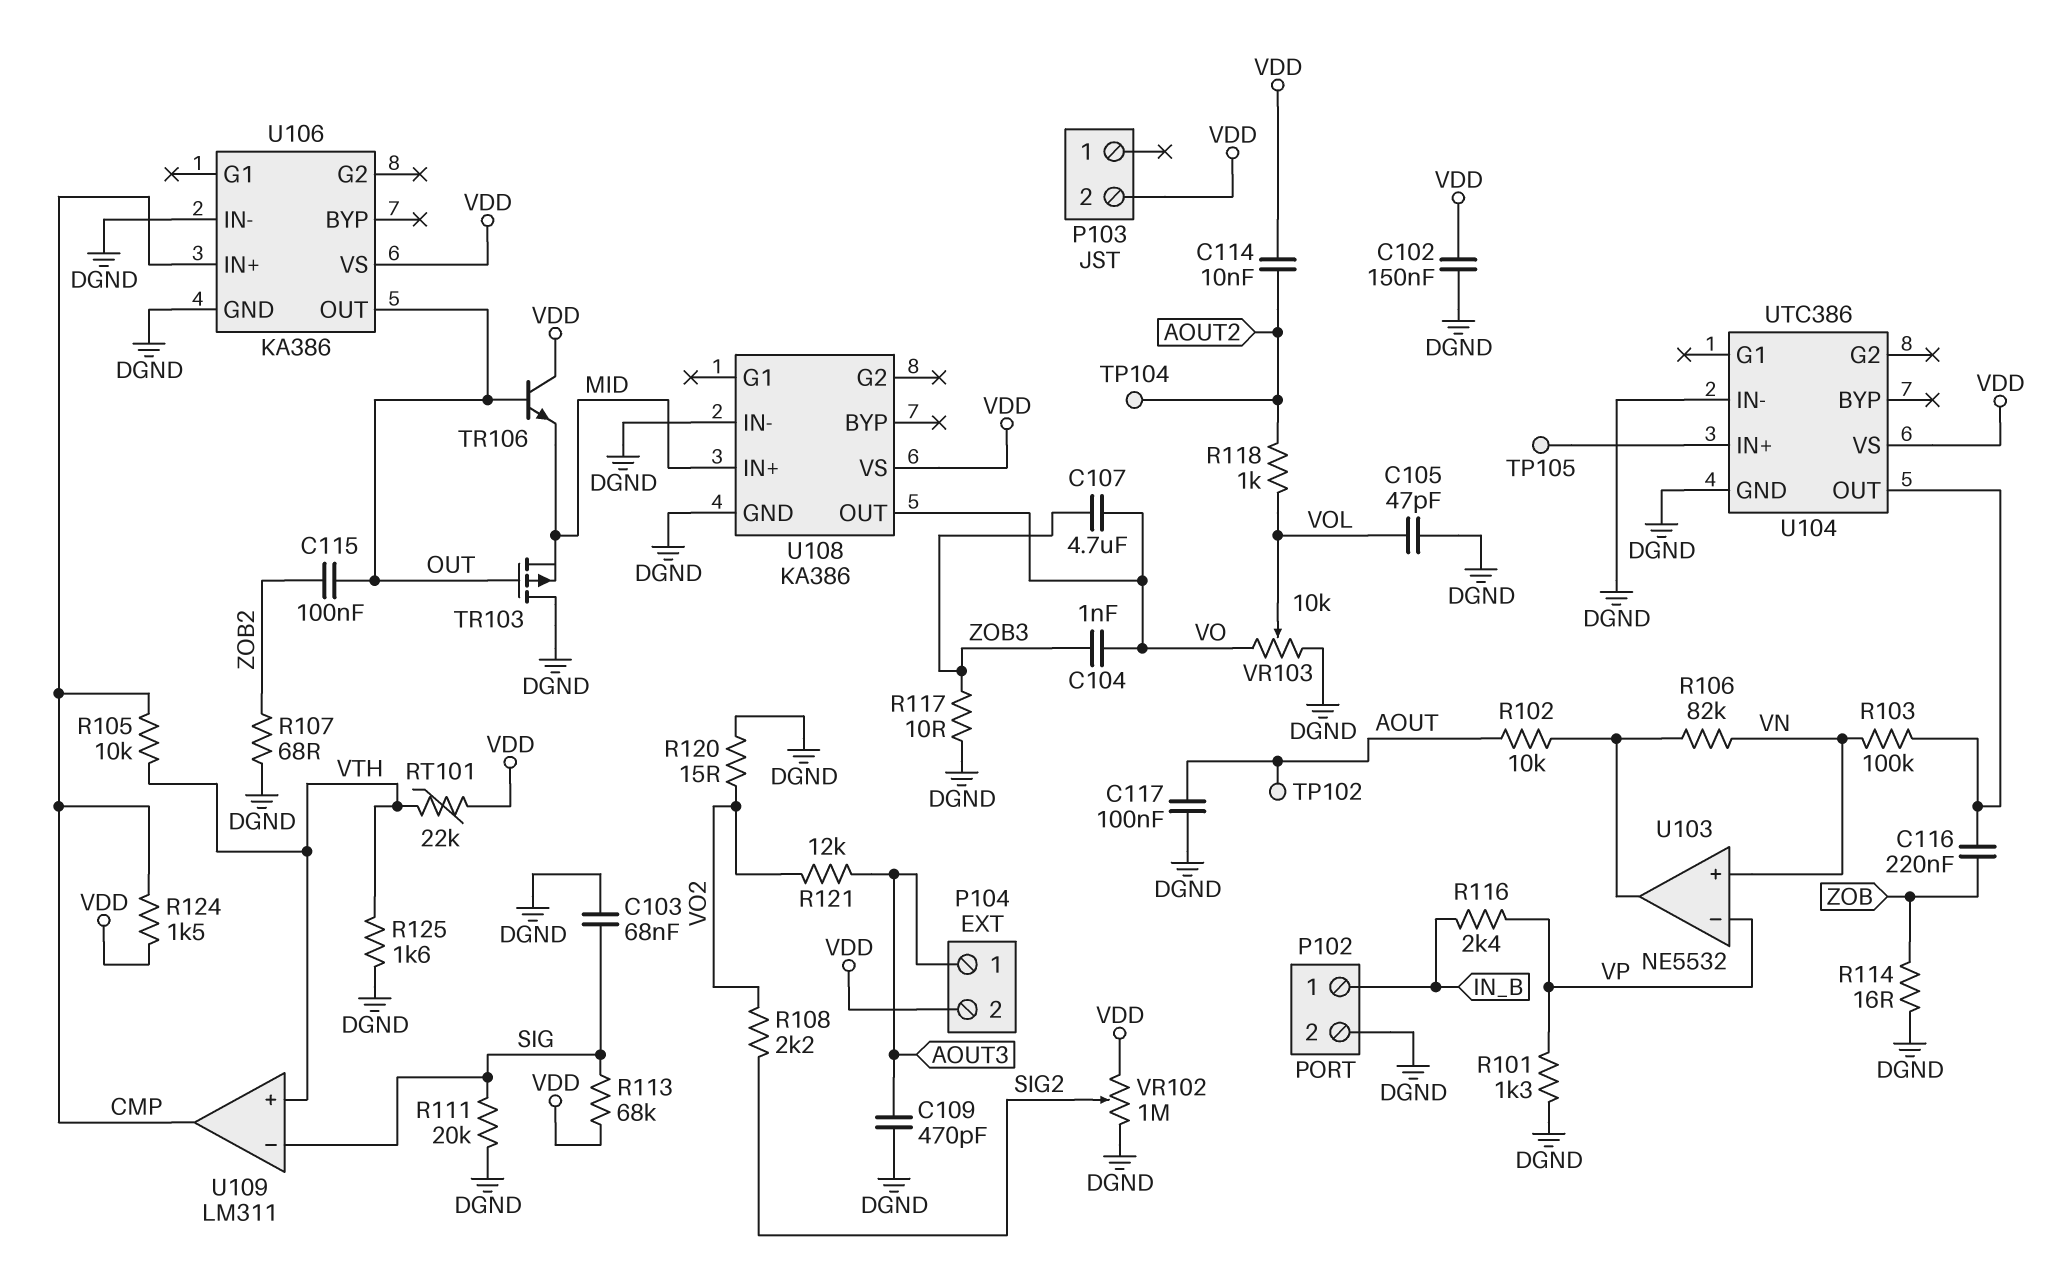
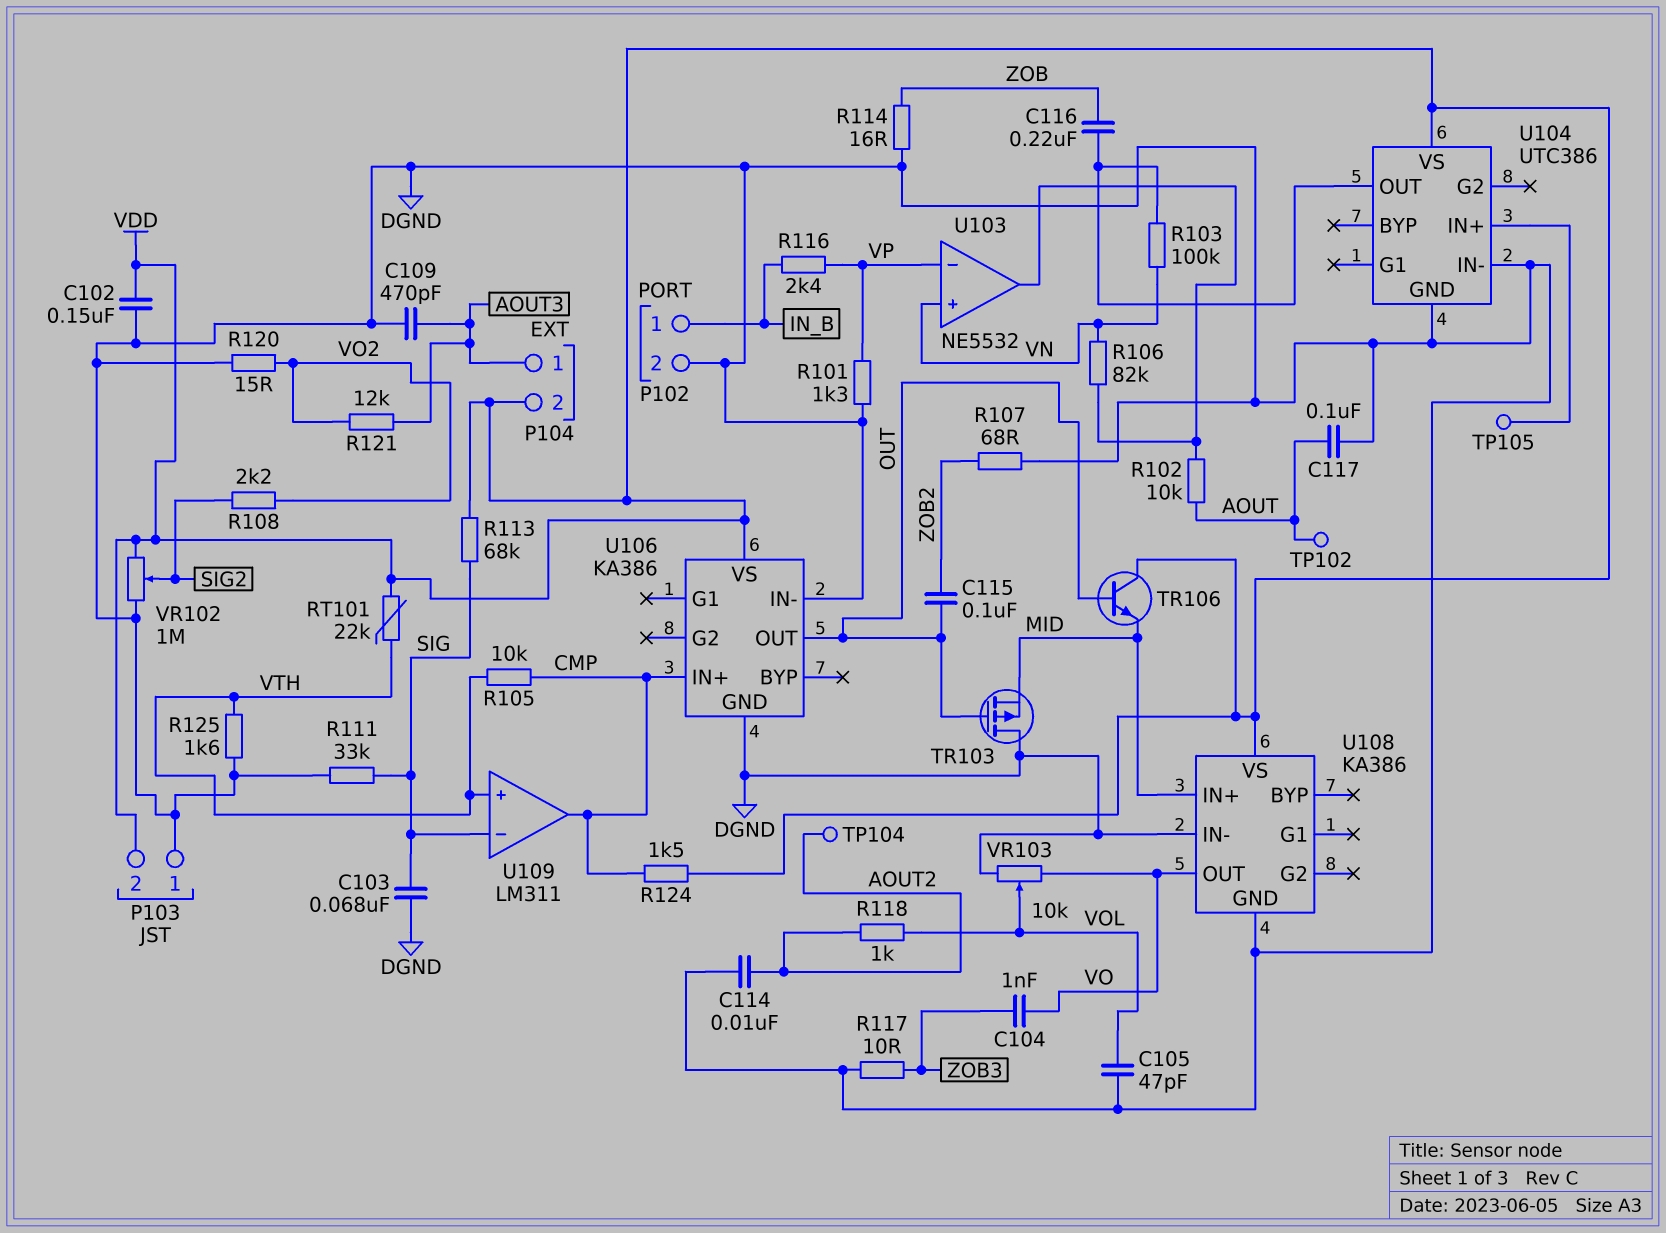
C107: 4.7uF (VO, ZOB3) -> none
C114: 10nF (AOUT2, VDD) -> 10nF (AOUT2, DGND)
P103 pin 1: none -> DGND
R111: 20k (DGND, SIG) -> 33k (DGND, SIG)

